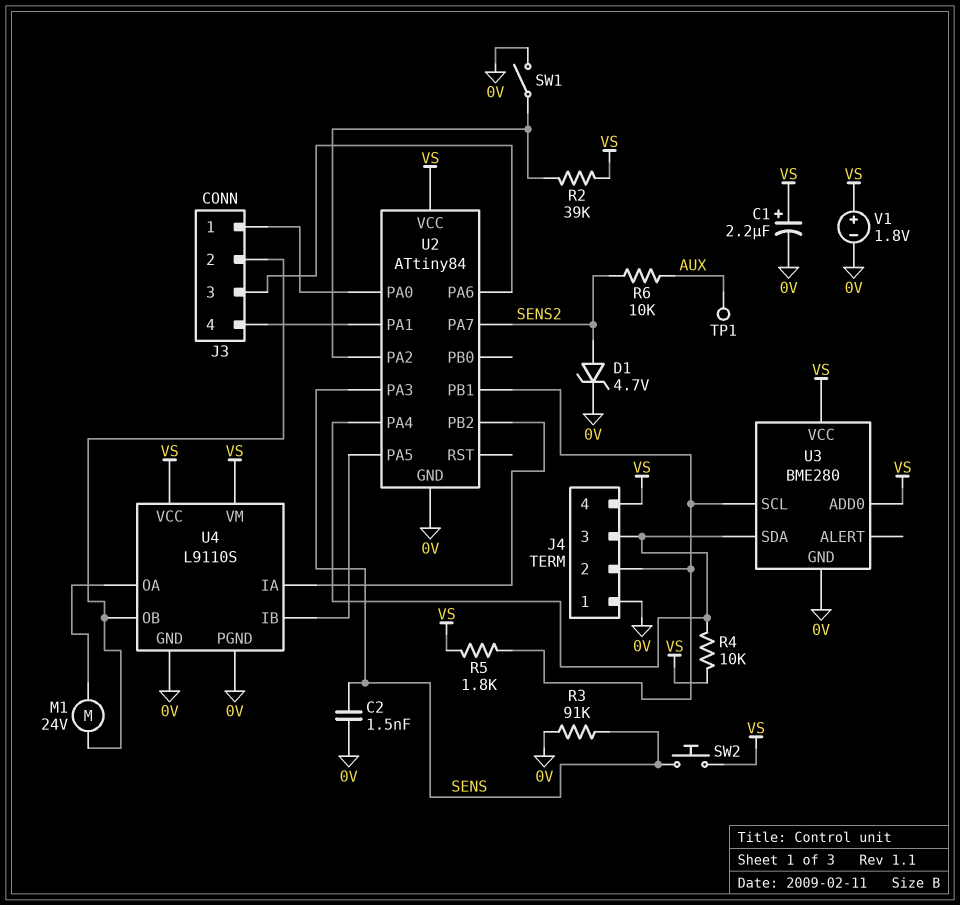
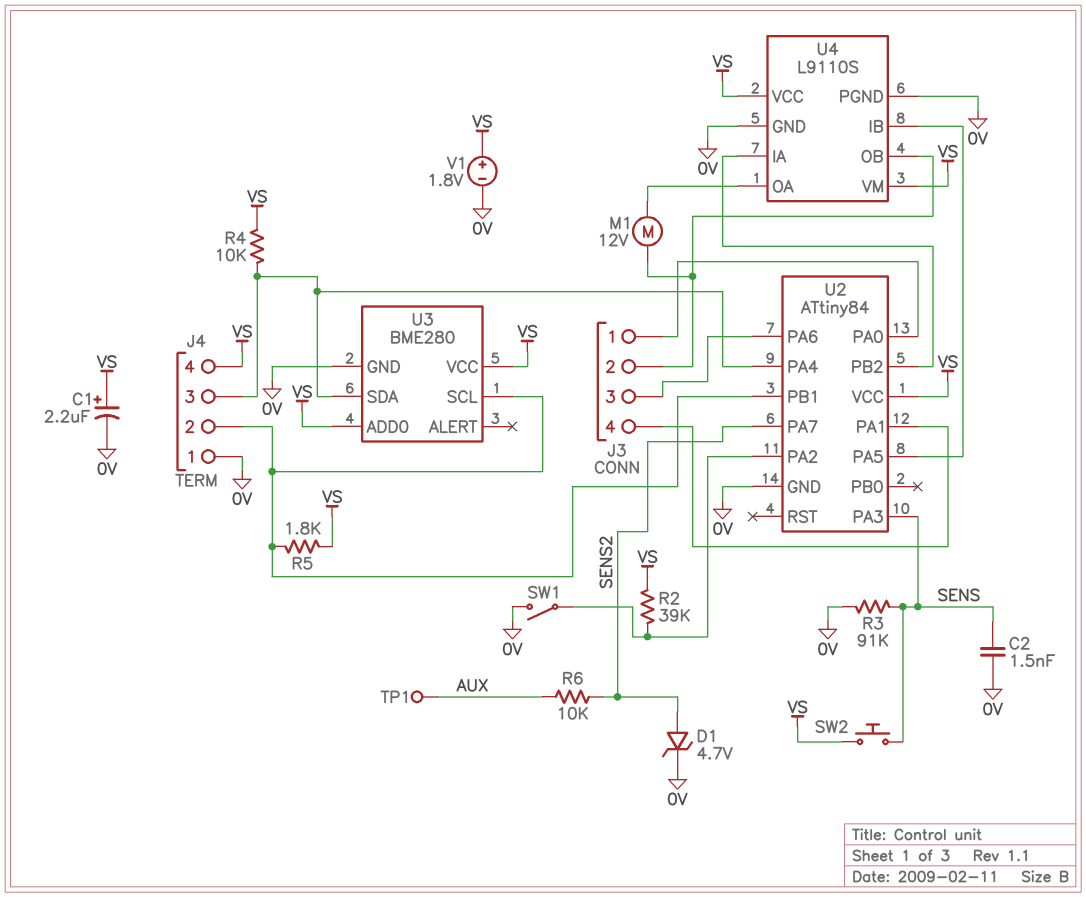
M1: motor 24V (J3/2, U4/OA) -> motor 12V (J3/2, U4/OA)

